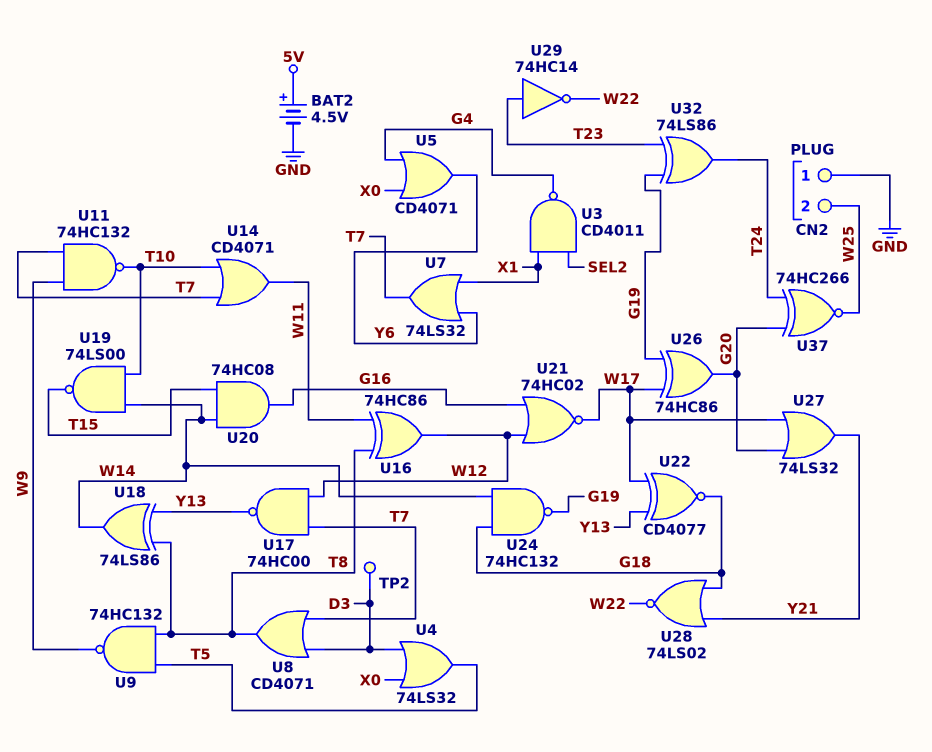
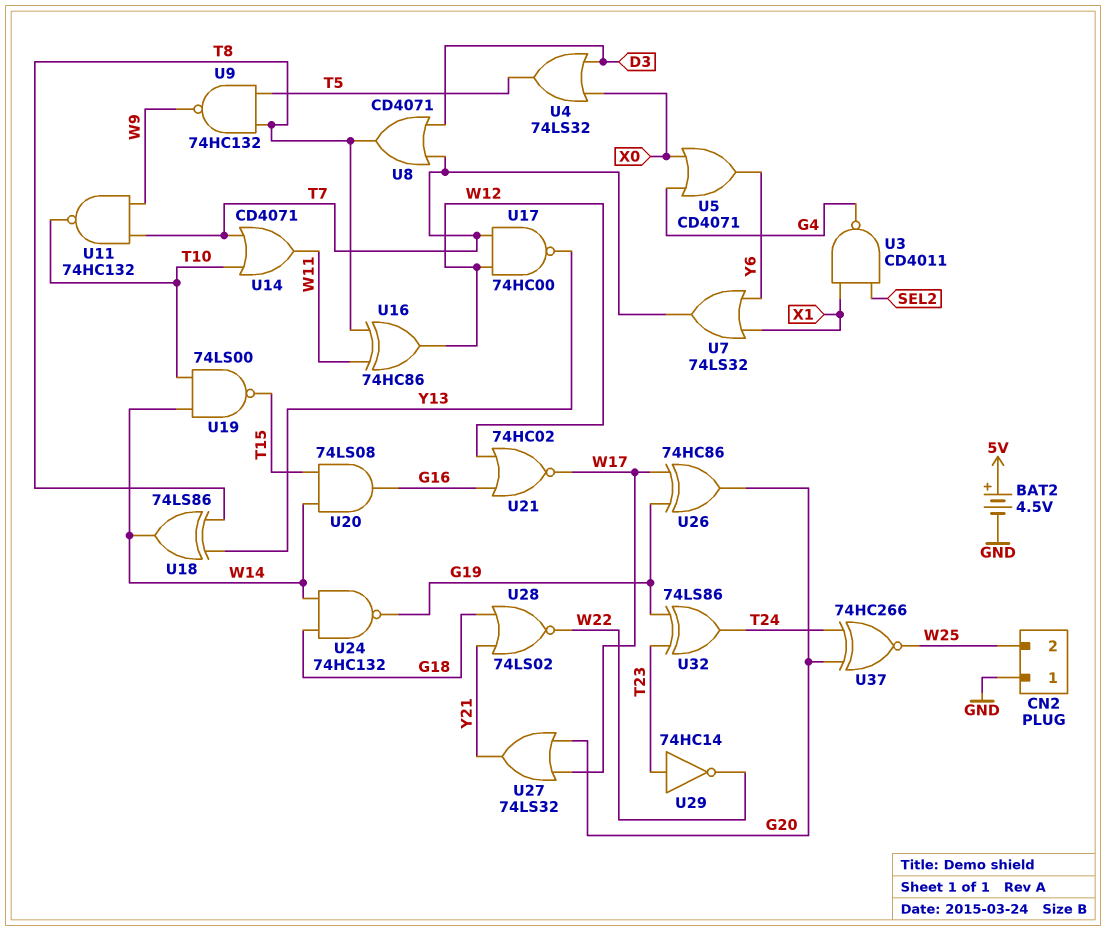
TP2: test point (D3) -> none
U20: AND 74HC08 (in T15, in W14, out G16) -> AND 74LS08 (in T15, in W14, out G16)
U22: XNOR CD4077 (in W17, in Y13, out G18) -> none

